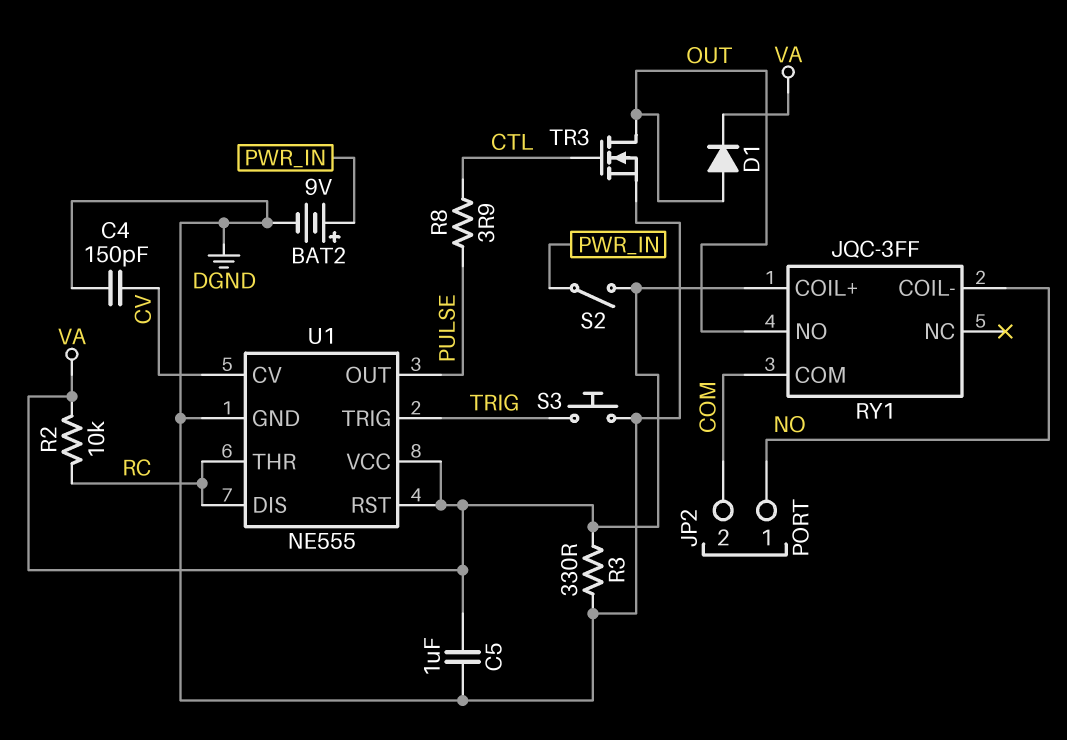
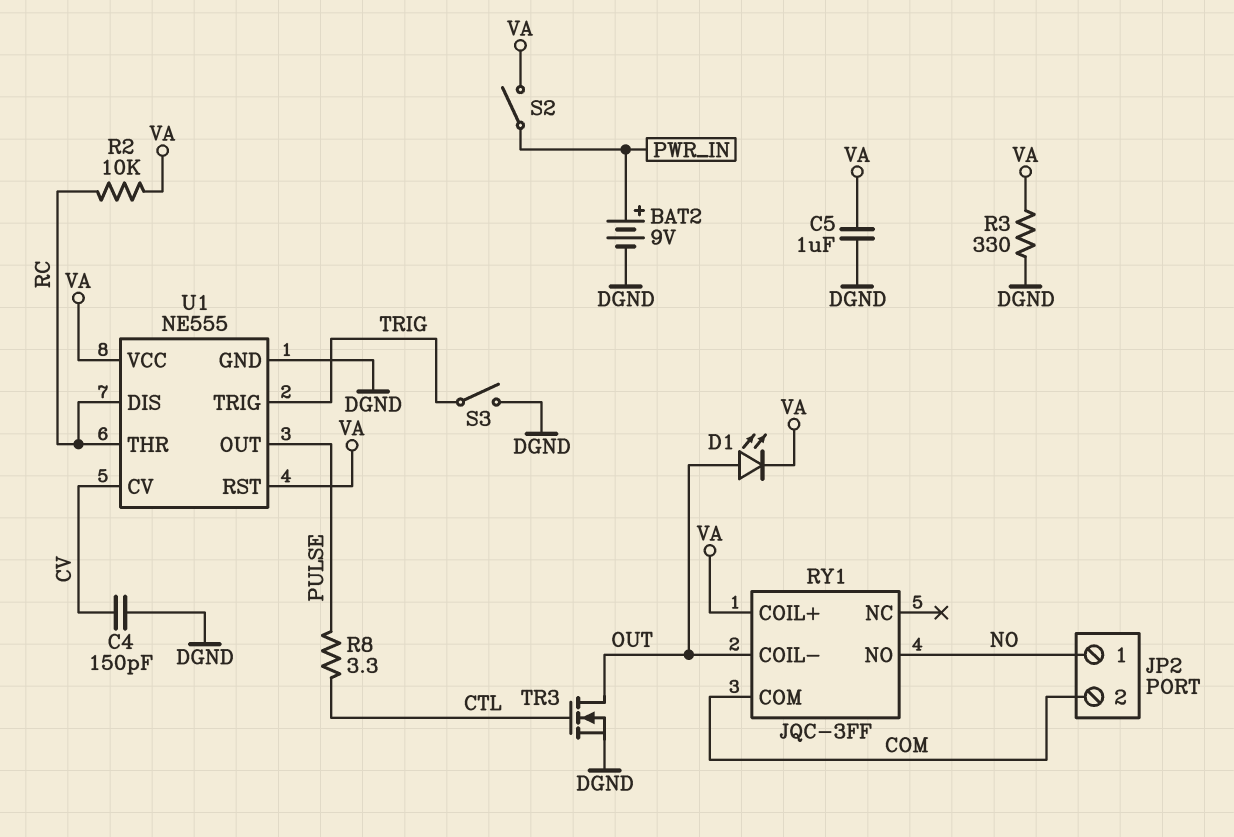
D1: diode (A OUT, K VA) -> LED (A OUT, K VA)
R8: 3.9 (CTL, PULSE) -> 3.3 (CTL, PULSE)
RY1 pin COIL-: NO -> OUT
RY1 pin NO: OUT -> NO
S3: button (DGND, TRIG) -> switch (DGND, TRIG)

